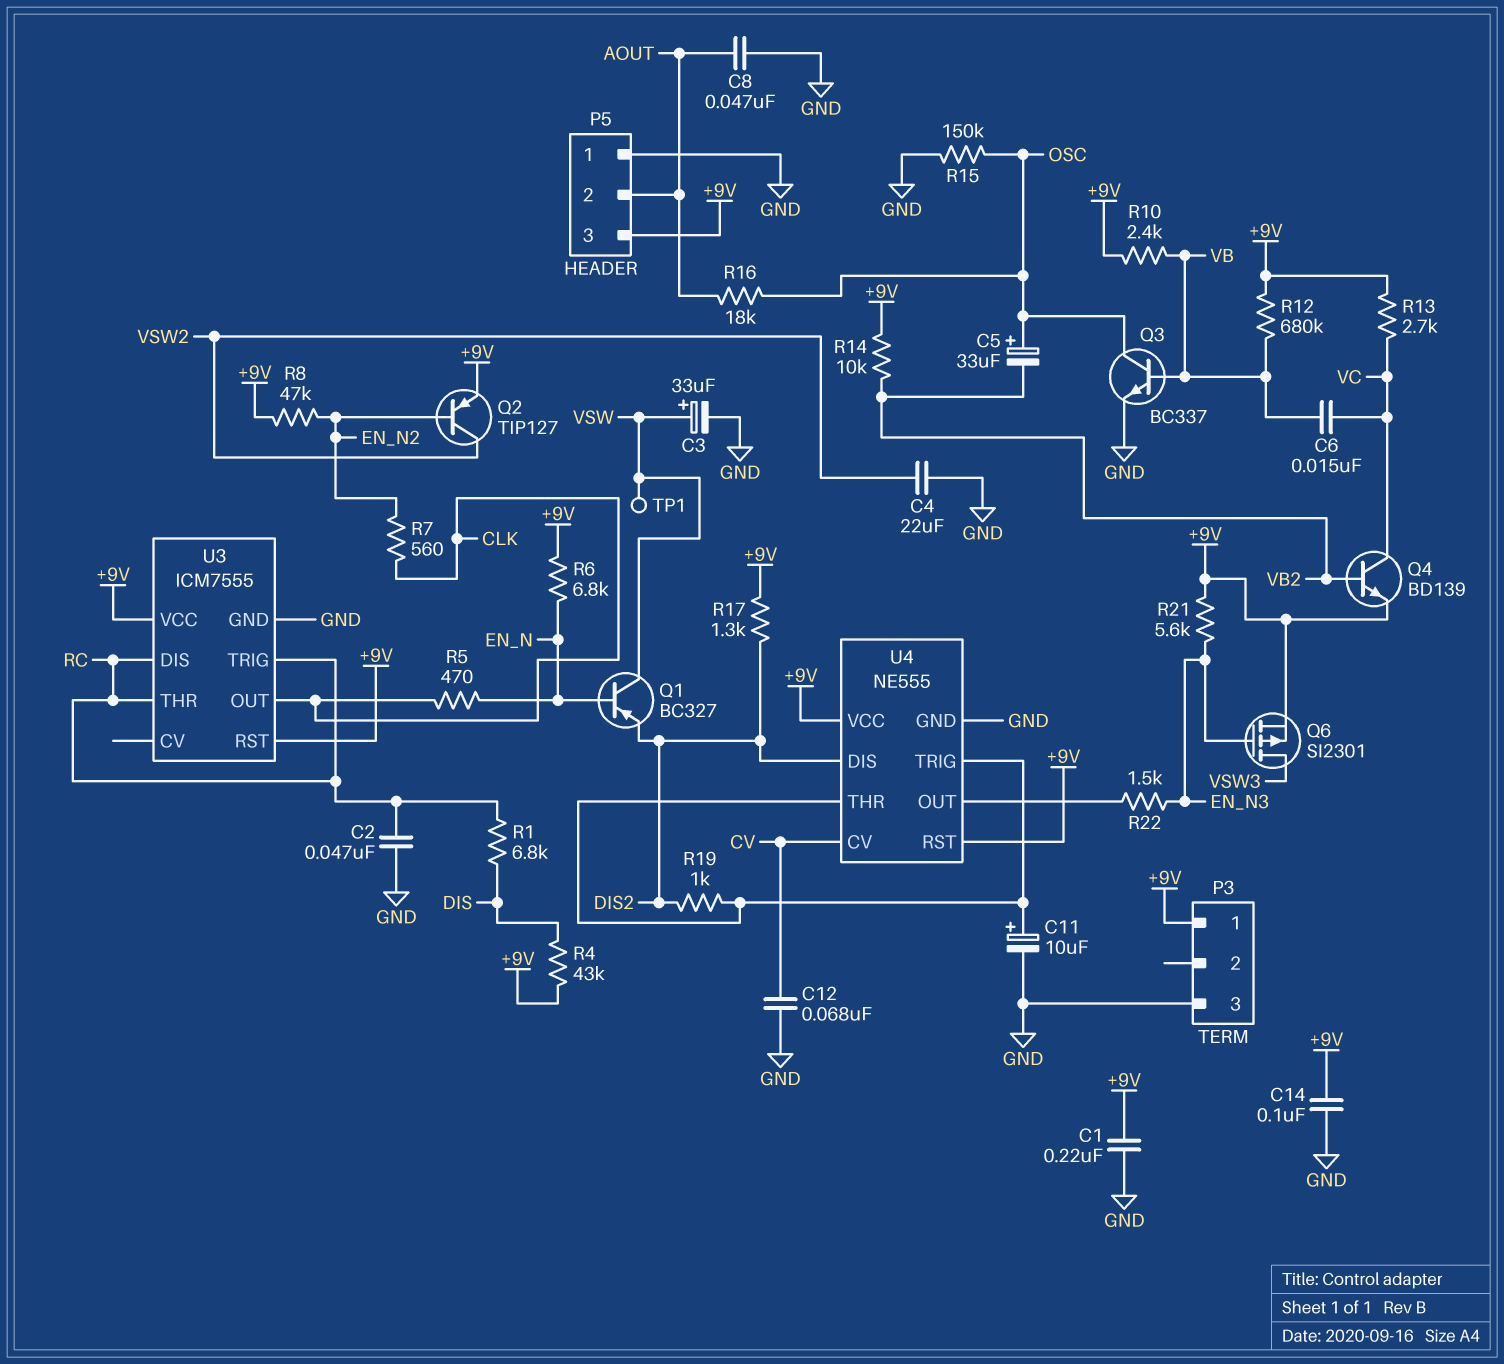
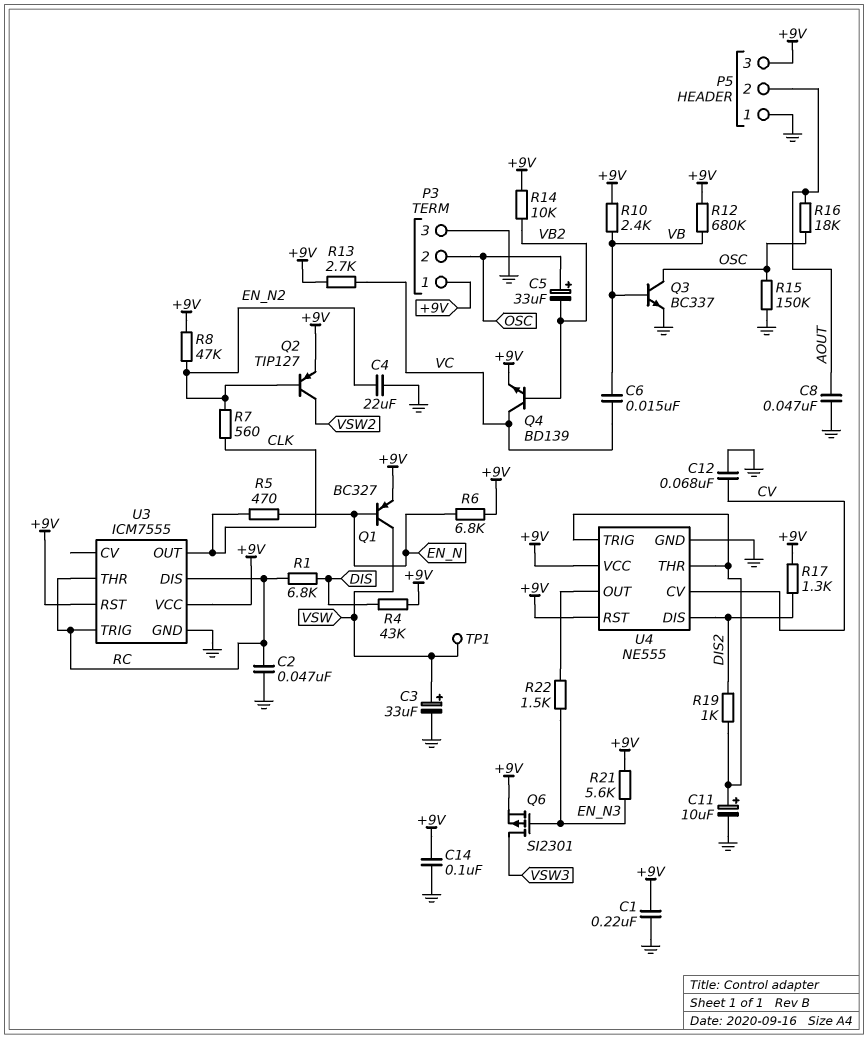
C4: 22uF (GND, VSW2) -> 22uF (EN_N2, GND)
P3 pin 2: none -> OSC
Q1: PNP BC327 (B EN_N, C VSW, E DIS2) -> PNP BC327 (B EN_N, C VSW, E +9V)

